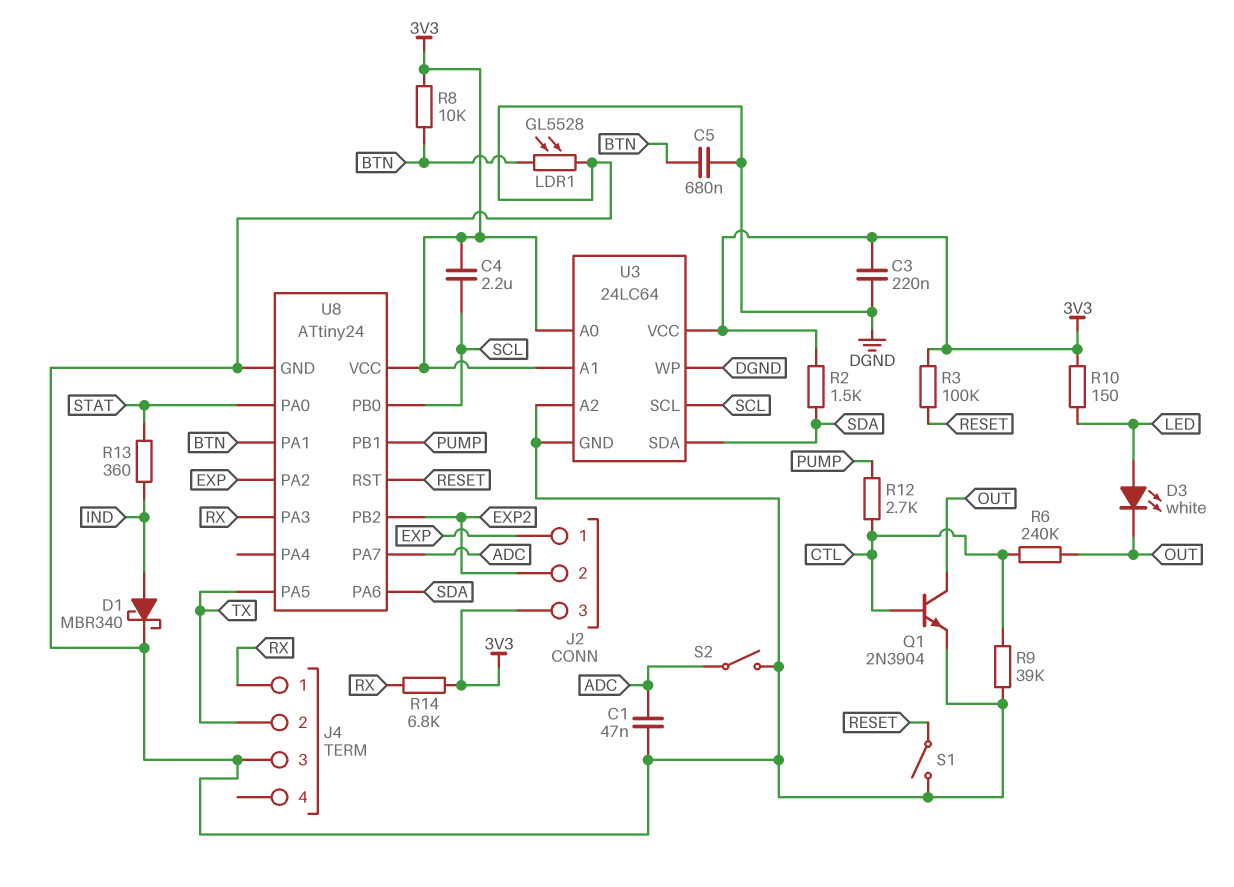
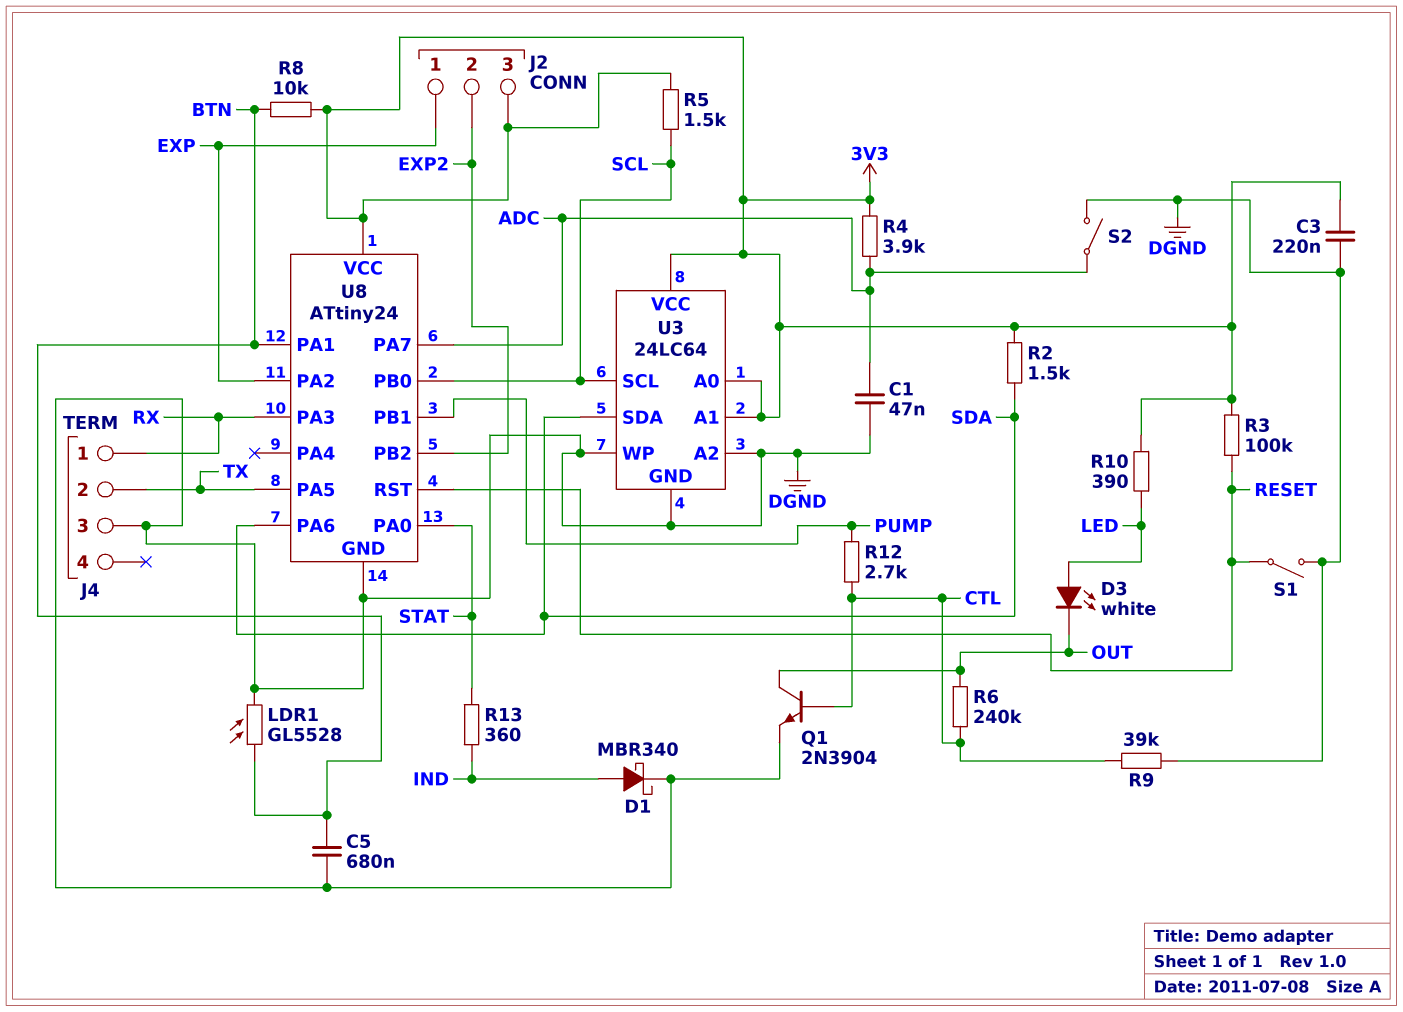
C4: 2.2uF (3V3, SCL) -> none
R4: none -> 3.9k (3V3, ADC)
R5: none -> 1.5k (3V3, SCL)
R10: 150 (3V3, LED) -> 390 (3V3, LED)
R14: 6.8k (3V3, RX) -> none

